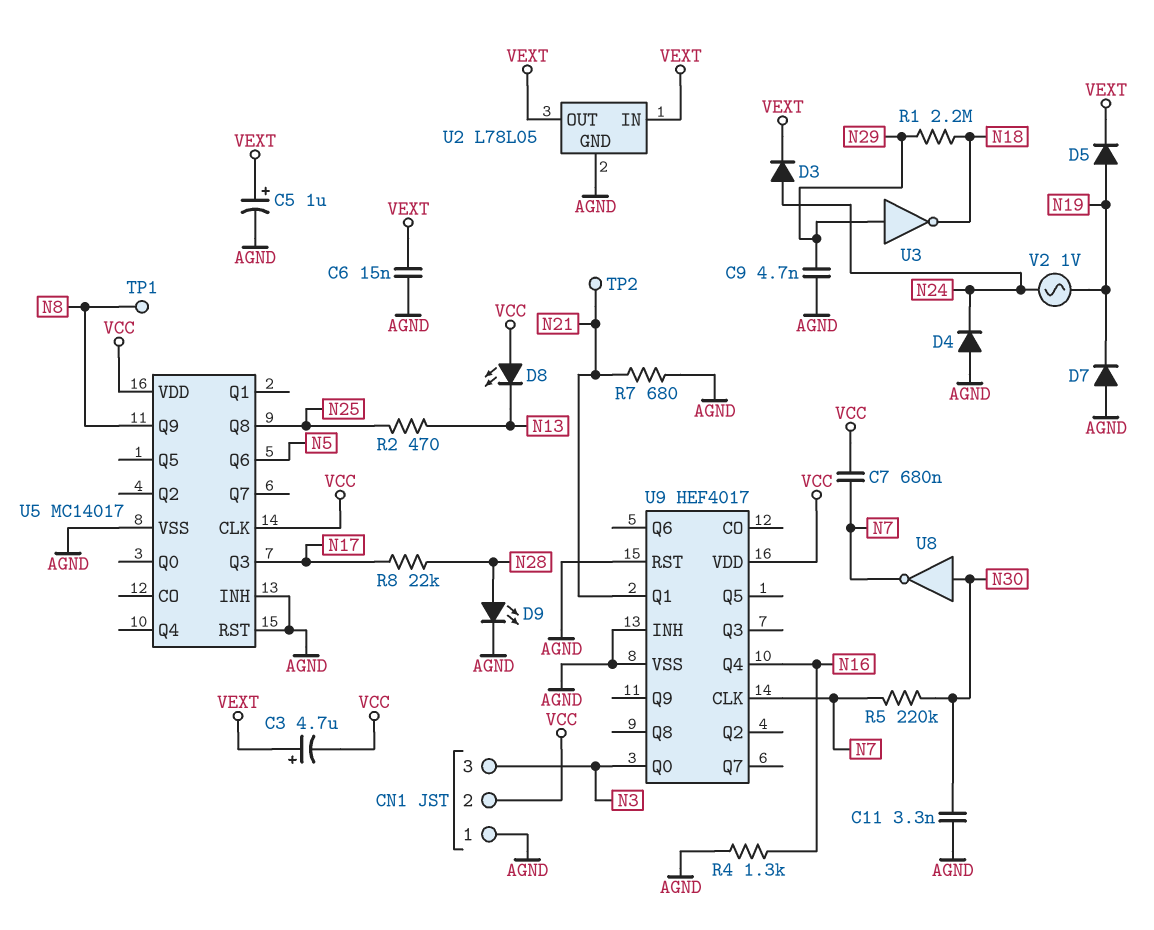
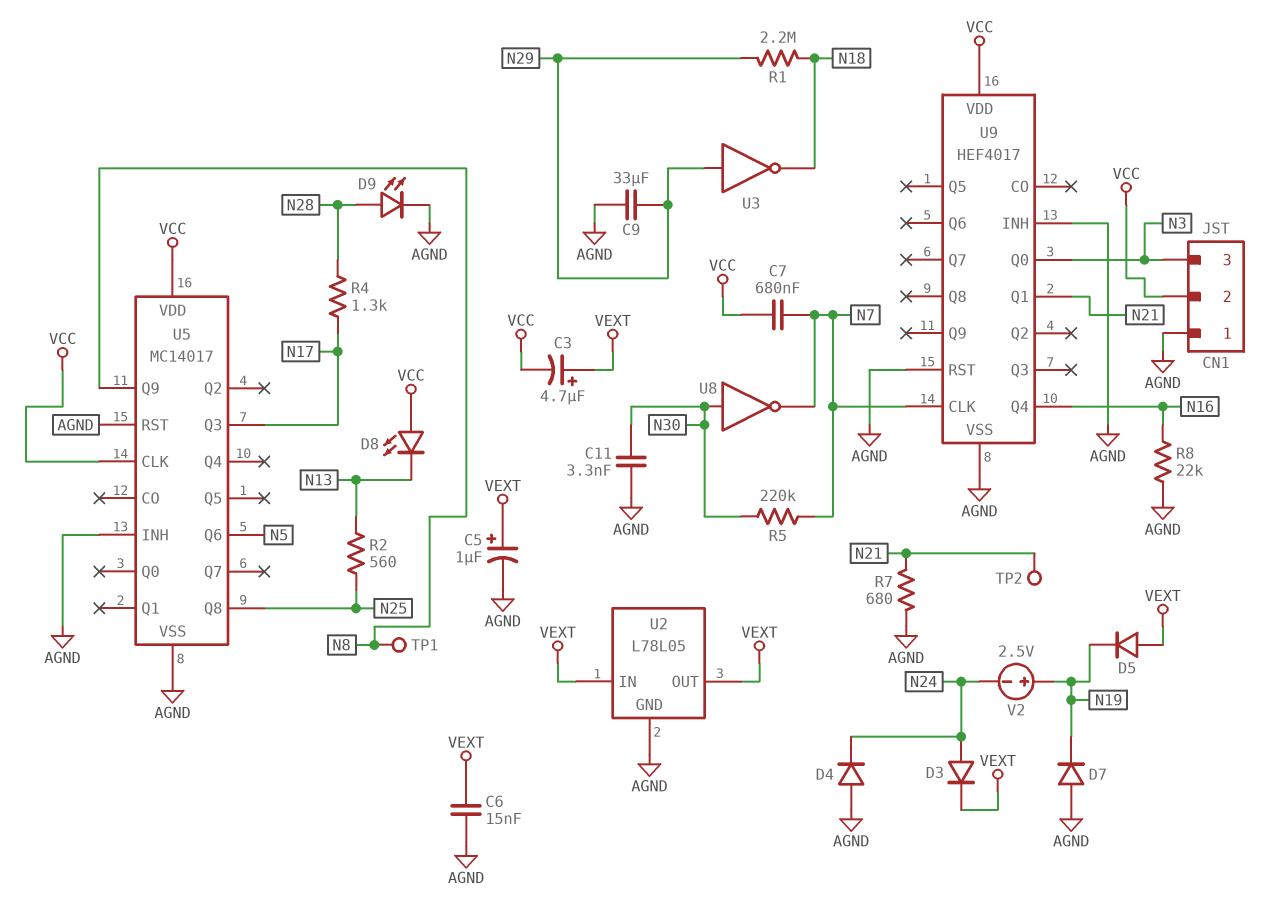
C9: 4.7nF (AGND, N29) -> 33uF (AGND, N29)
D5: diode (A N19, K VEXT) -> diode (A VEXT, K N19)
R2: 470 (N13, N25) -> 560 (N13, N25)
R4: 1.3k (AGND, N16) -> 1.3k (N17, N28)
R8: 22k (N17, N28) -> 22k (AGND, N16)
V2: AC 1V (N19, N24) -> 2.5V (plus N19, minus N24)

